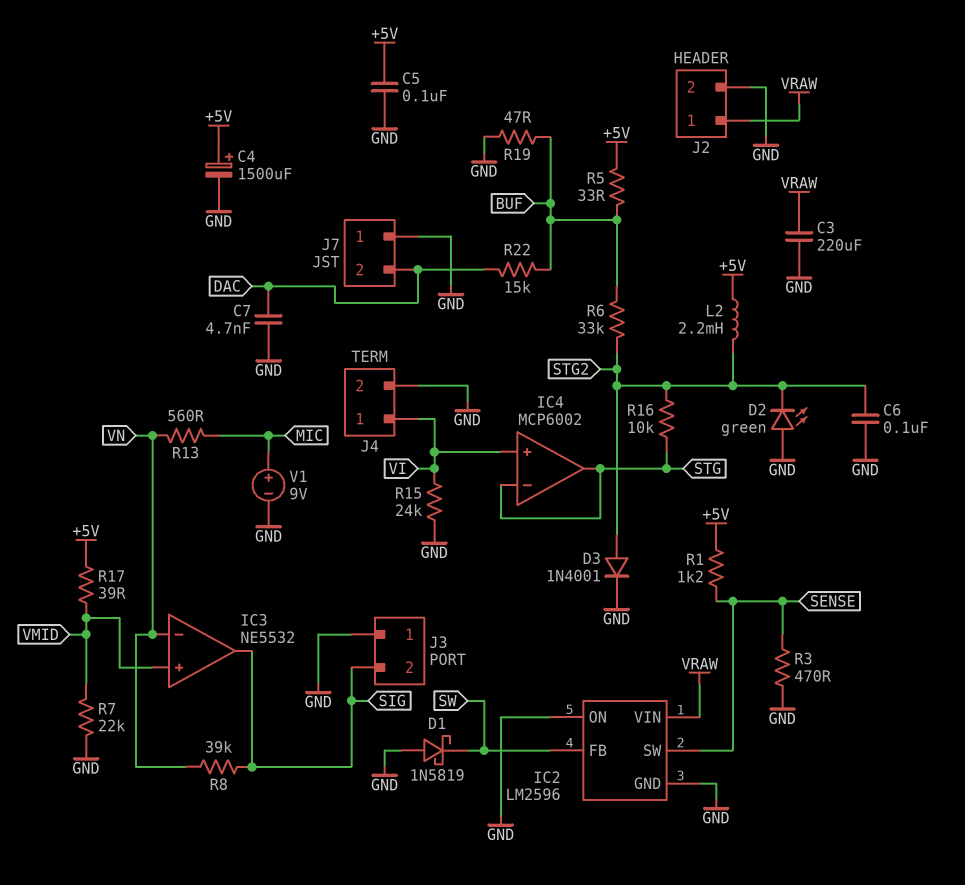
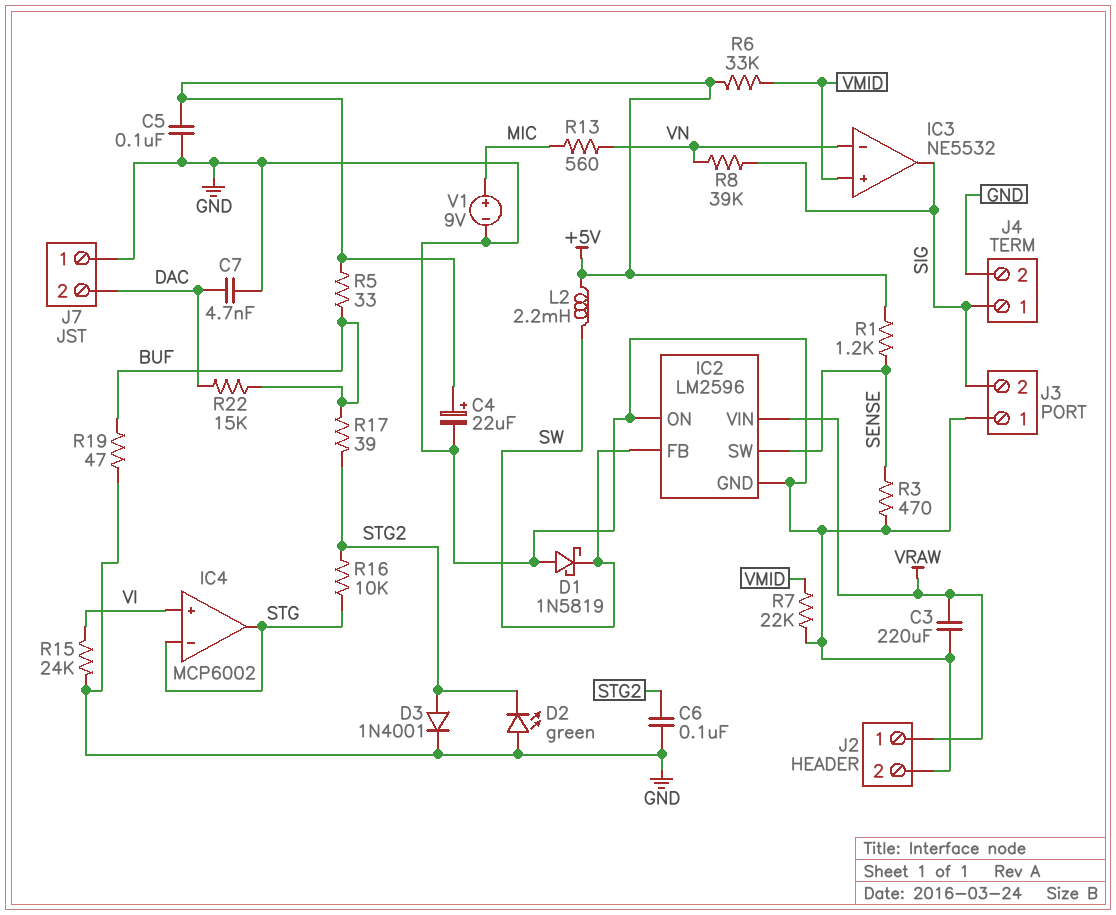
C4: 1500uF (plus +5V, minus GND) -> 22uF (plus +5V, minus GND)
J4 pin 1: VI -> SIG
L2: 2.2mH (+5V, STG2) -> 2.2mH (+5V, SW)
R6: 33k (BUF, STG2) -> 33k (+5V, VMID)
R17: 39 (+5V, VMID) -> 39 (BUF, STG2)

